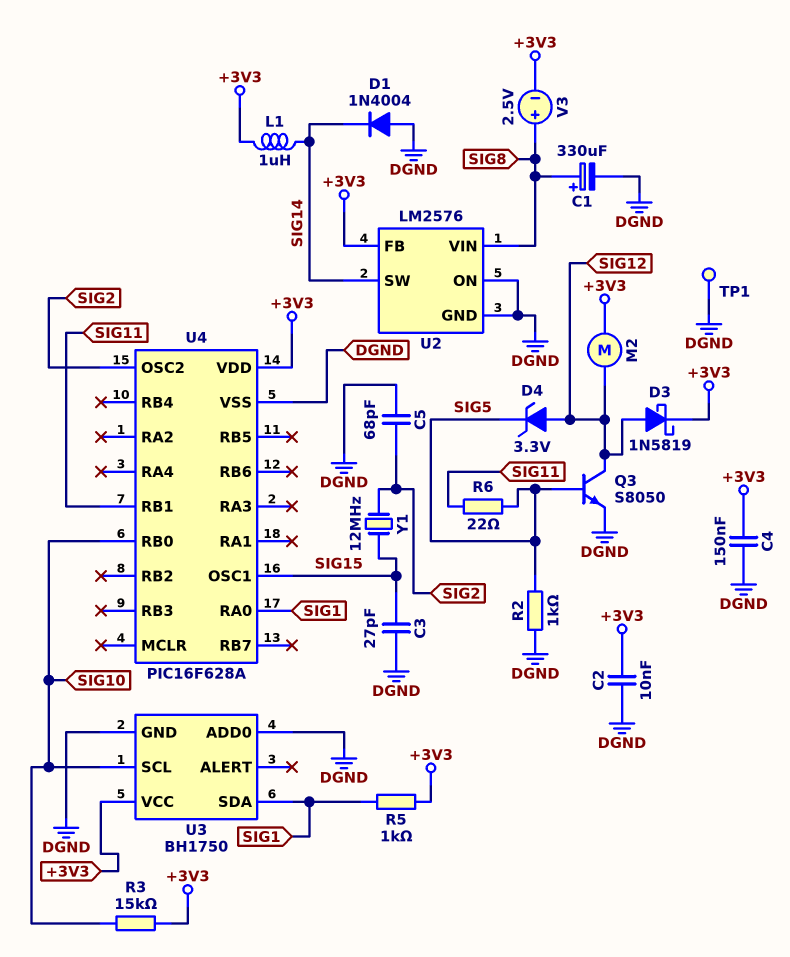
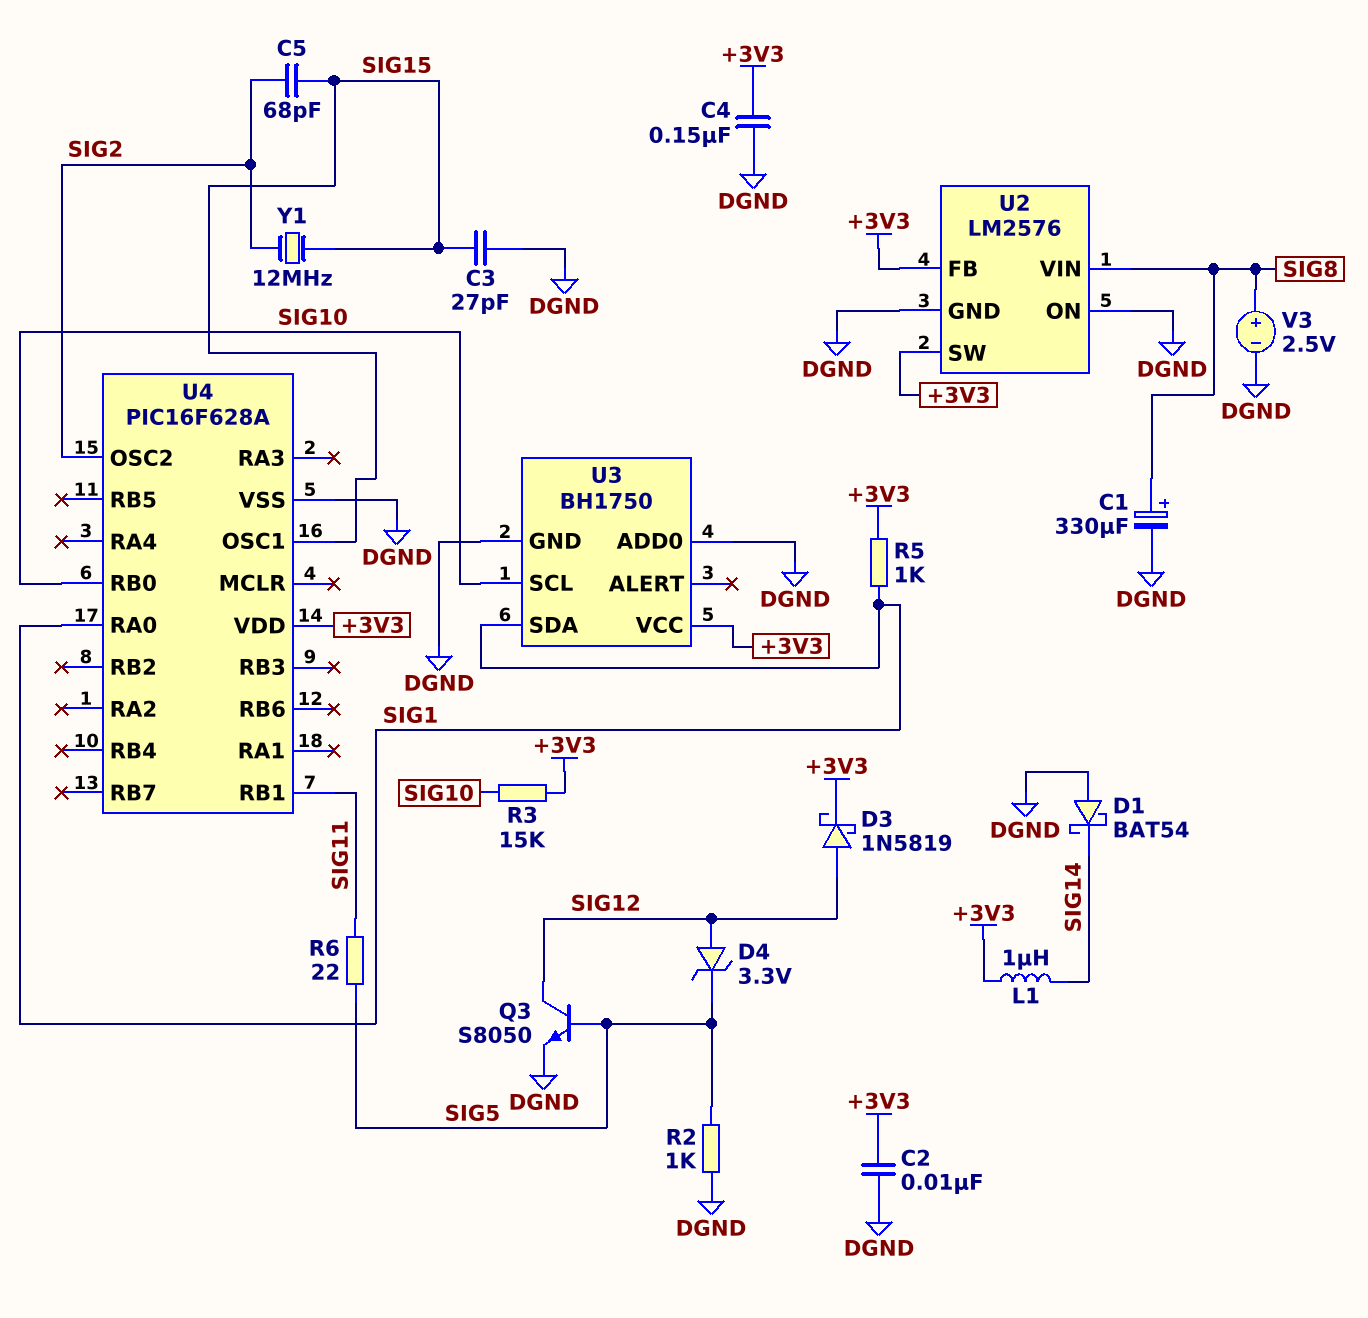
C5: 68pF (DGND, SIG2) -> 68pF (SIG2, SIG15)
D1: diode 1N4004 (A DGND, K SIG14) -> schottky BAT54 (A DGND, K SIG14)
M2: motor (+3V3, SIG12) -> none
TP1: test point (DGND) -> none
U2 pin SW: SIG14 -> +3V3
V3: 2.5V (plus SIG8, minus +3V3) -> 2.5V (plus SIG8, minus DGND)

